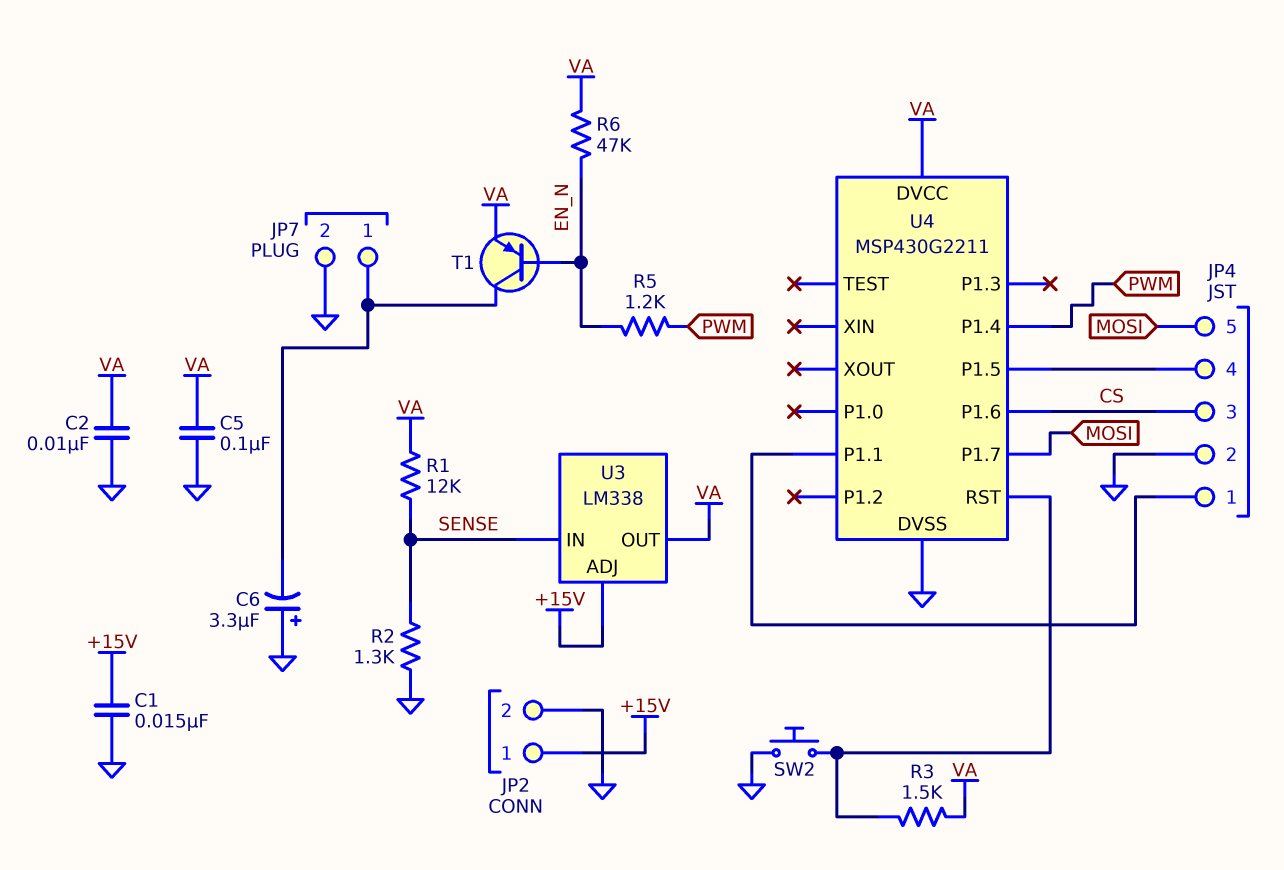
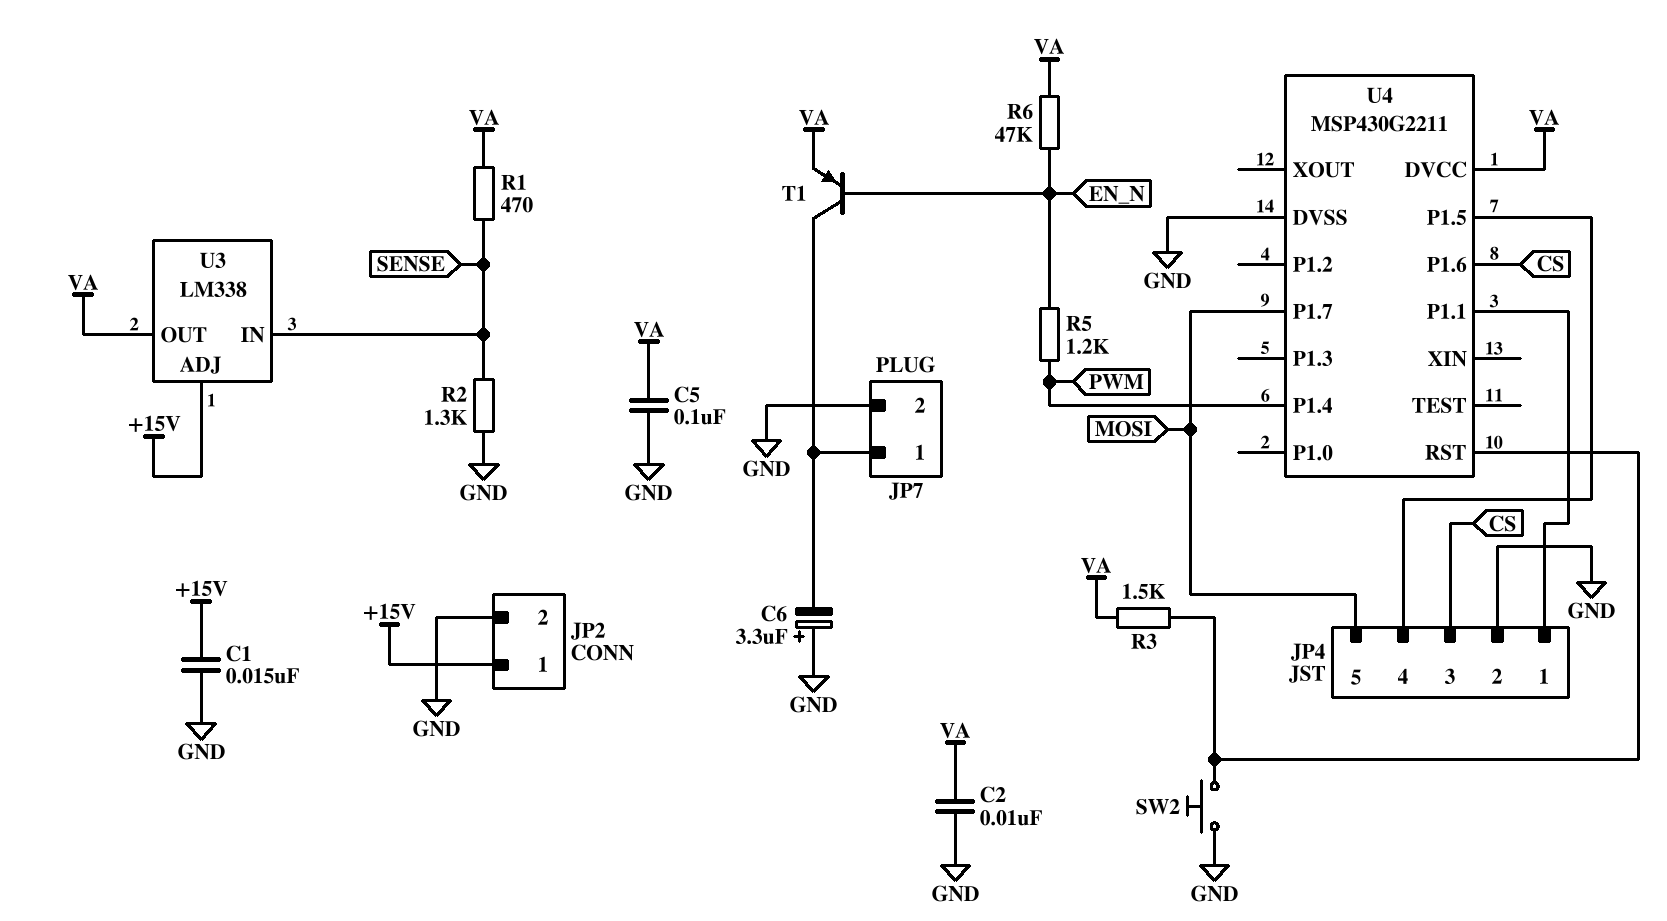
R1: 12k (SENSE, VA) -> 470 (SENSE, VA)

